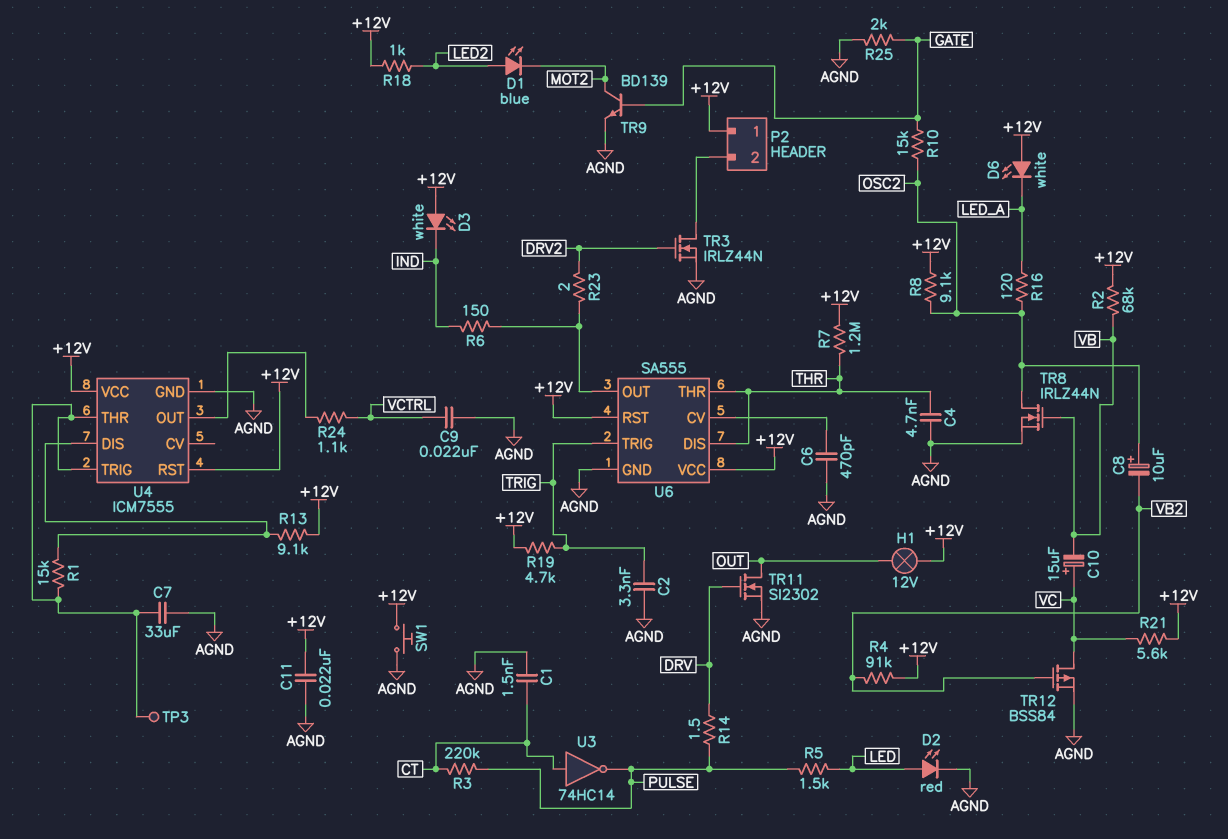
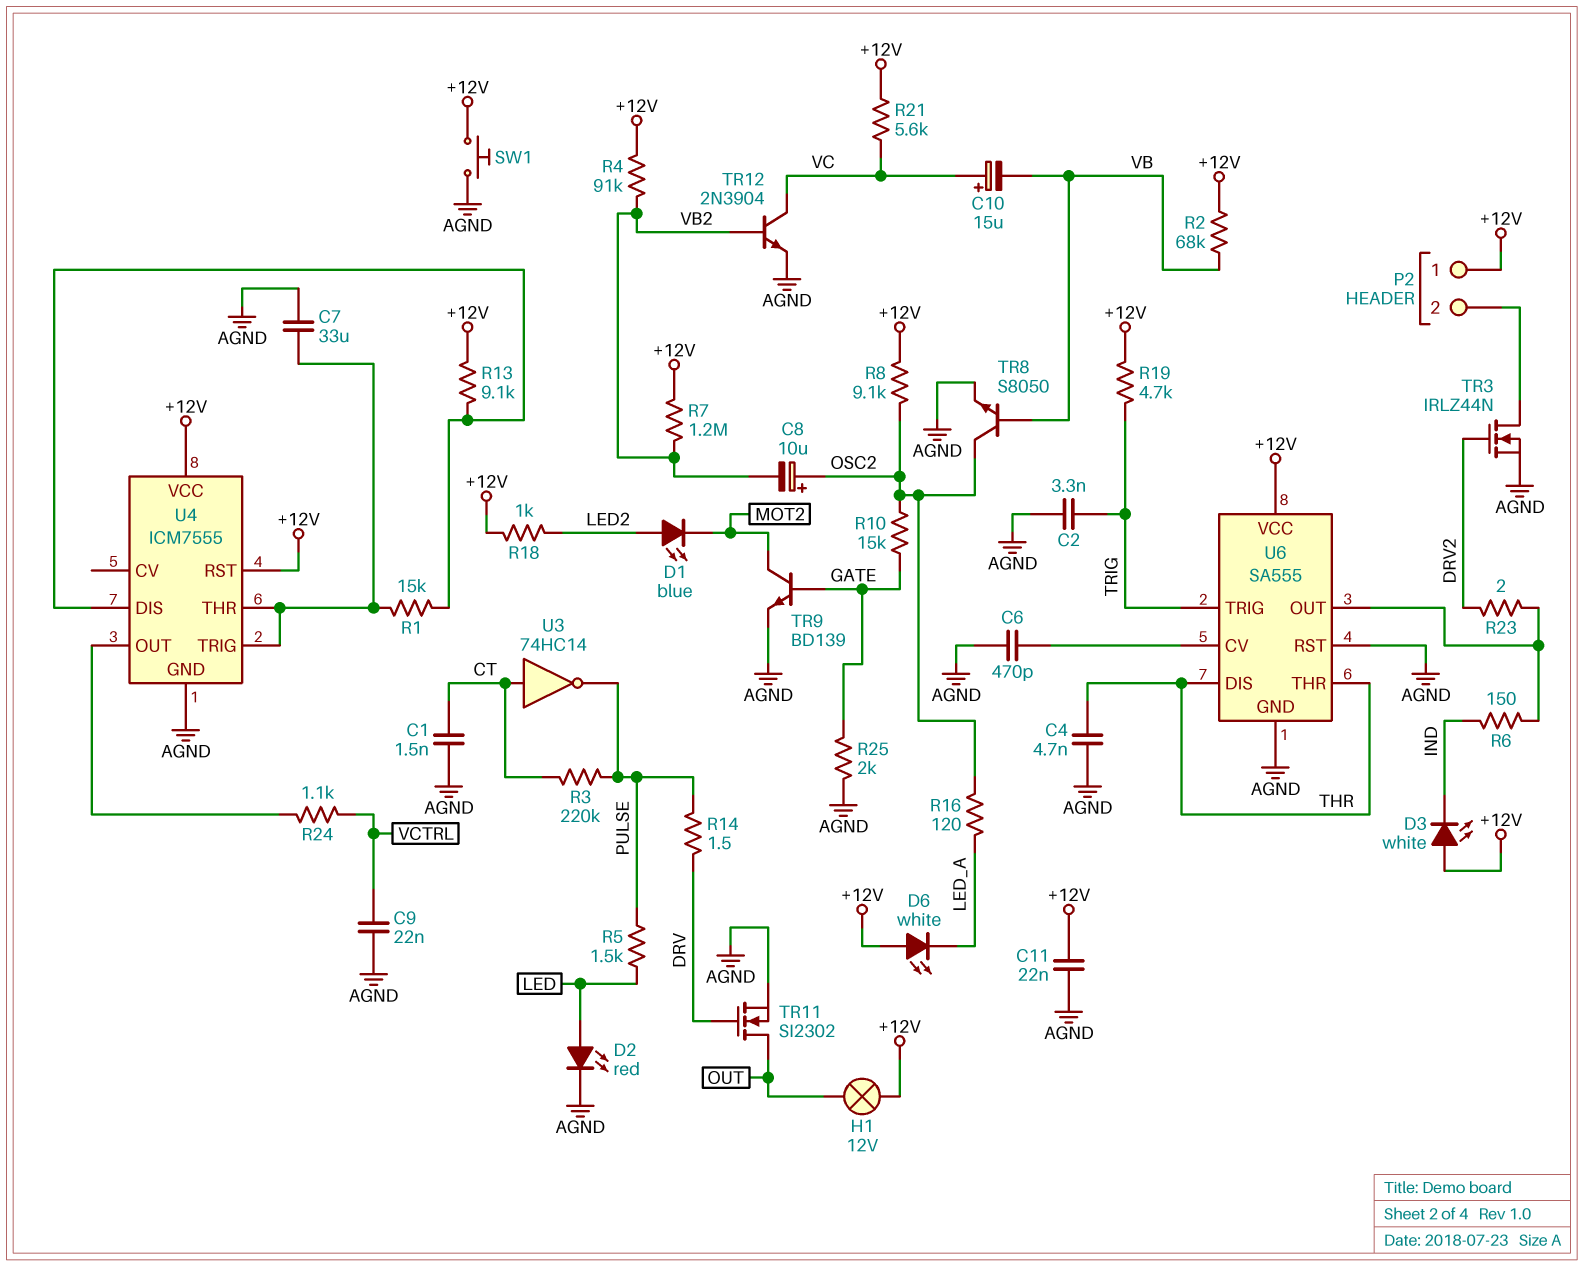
R7: 1.2M (+12V, THR) -> 1.2M (+12V, VB2)
TP3: test point (U4/THR) -> none
TR8: NMOS IRLZ44N (G VB, D OSC2, S AGND) -> NPN S8050 (B VB, C OSC2, E AGND)
TR12: PMOS BSS84 (G VB2, D VC, S AGND) -> NPN 2N3904 (B VB2, C VC, E AGND)
U6 pin RST: +12V -> AGND

